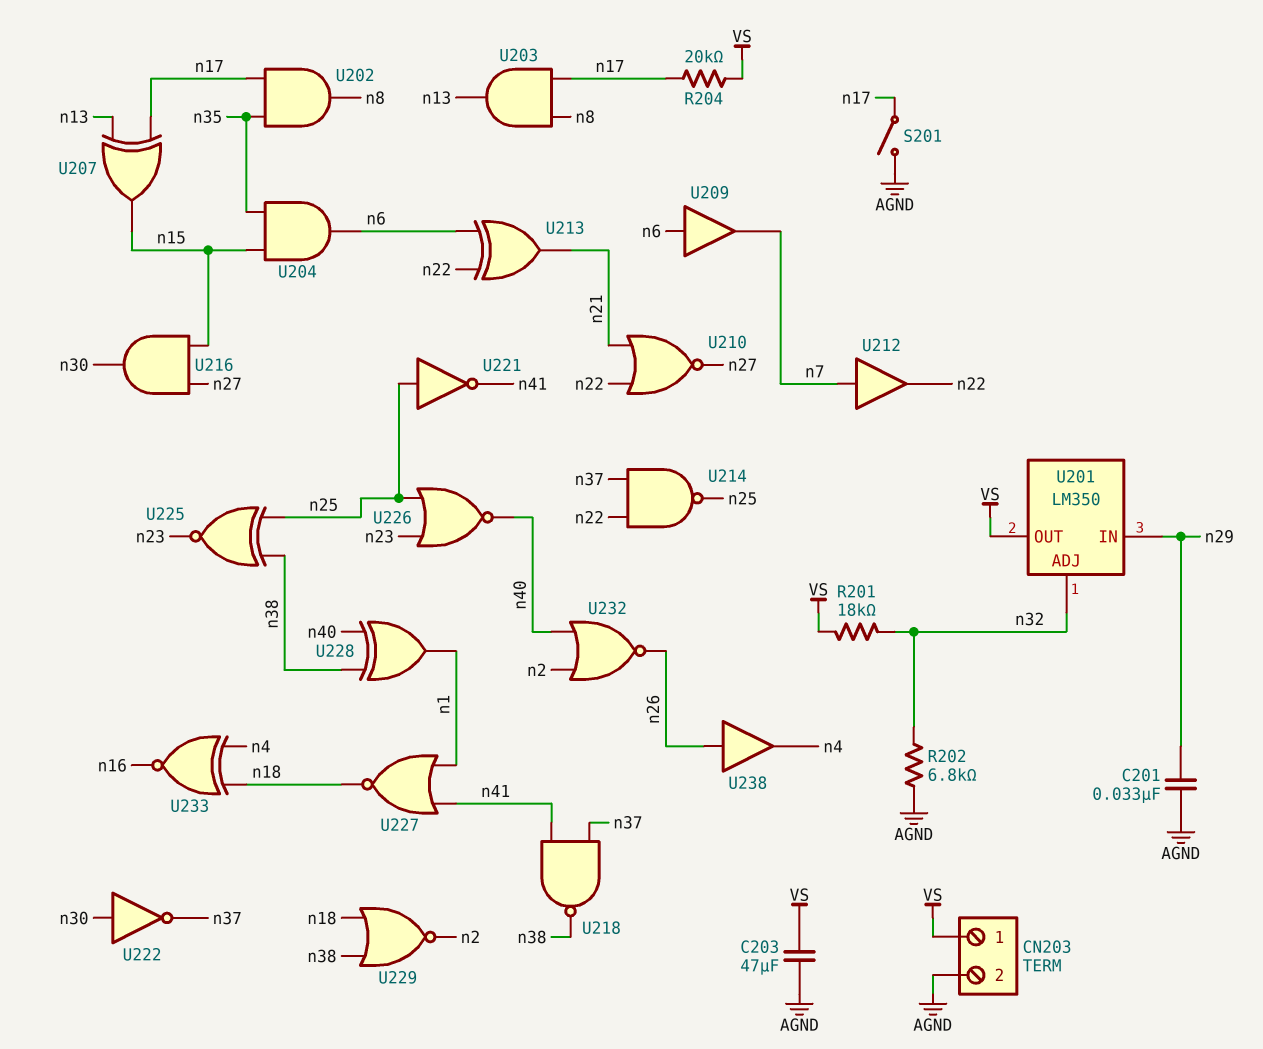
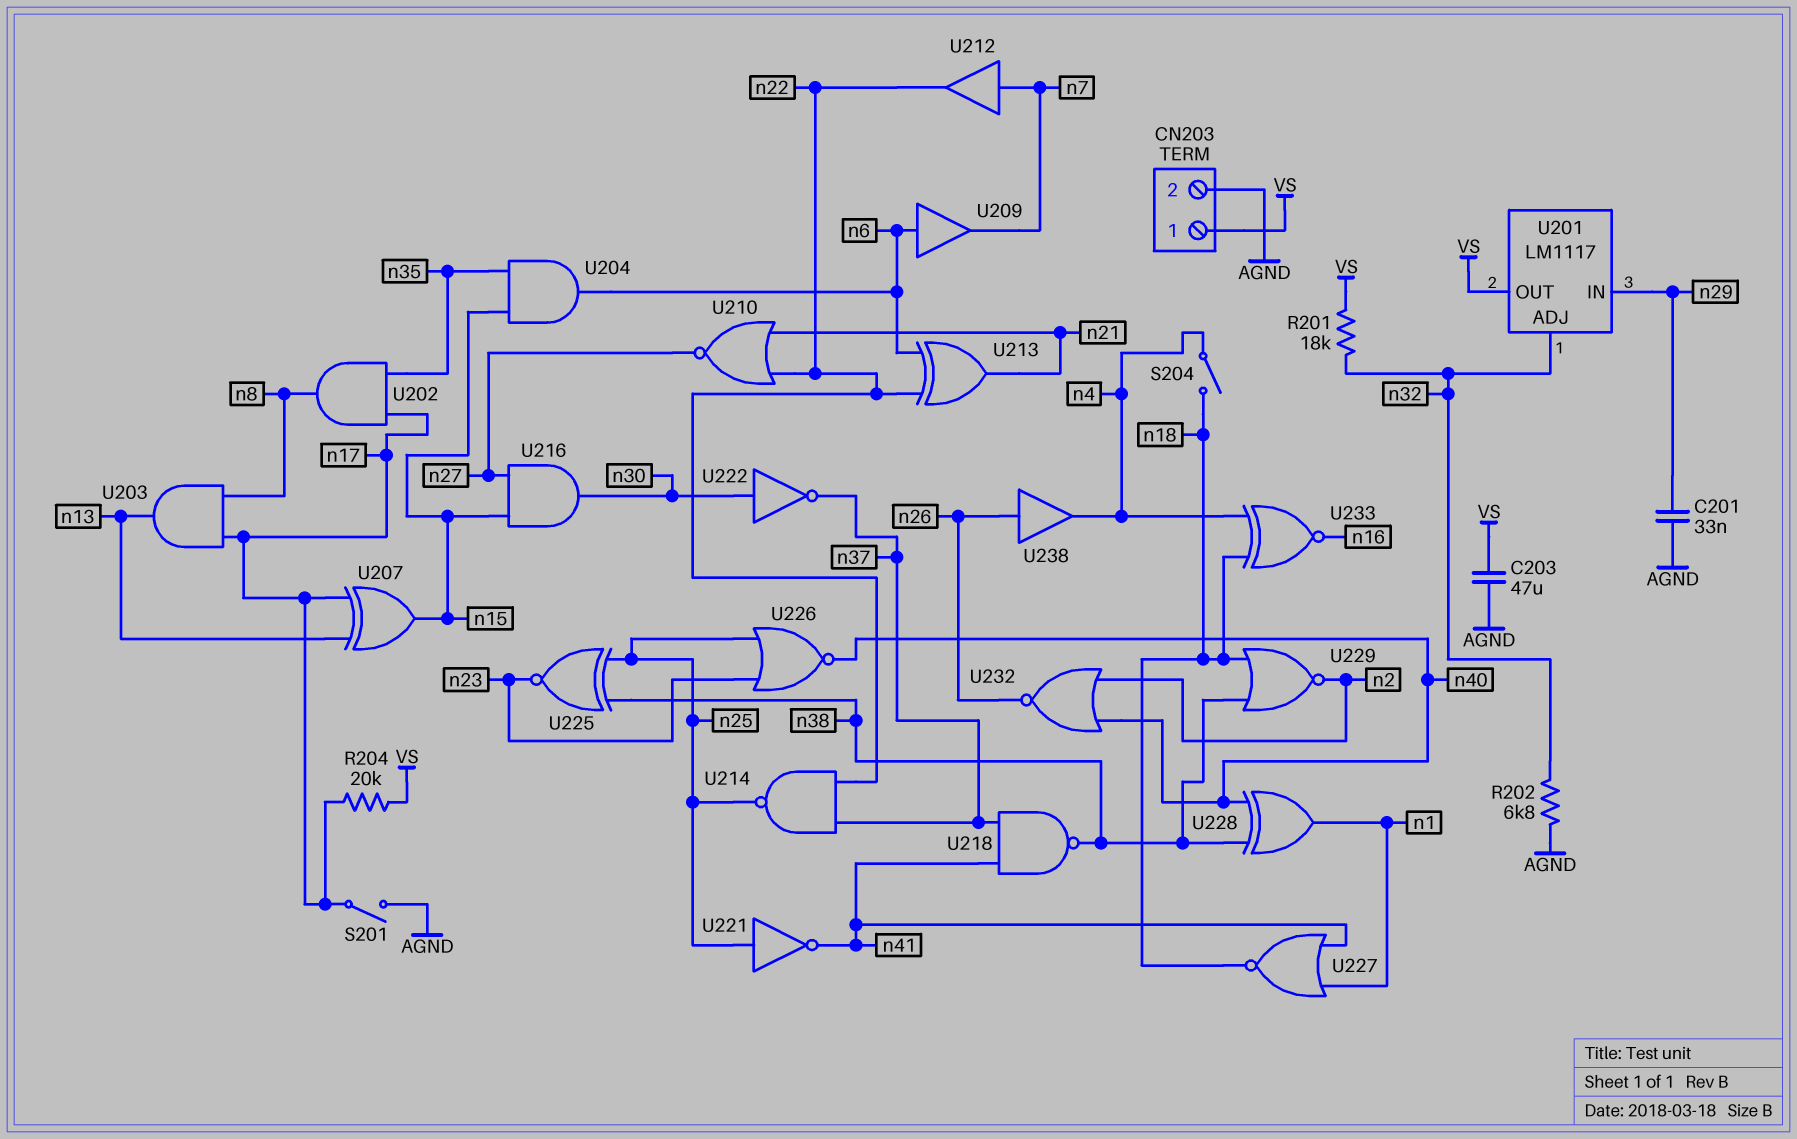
S204: none -> switch (n4, n18)
U201: LM350 -> LM1117

